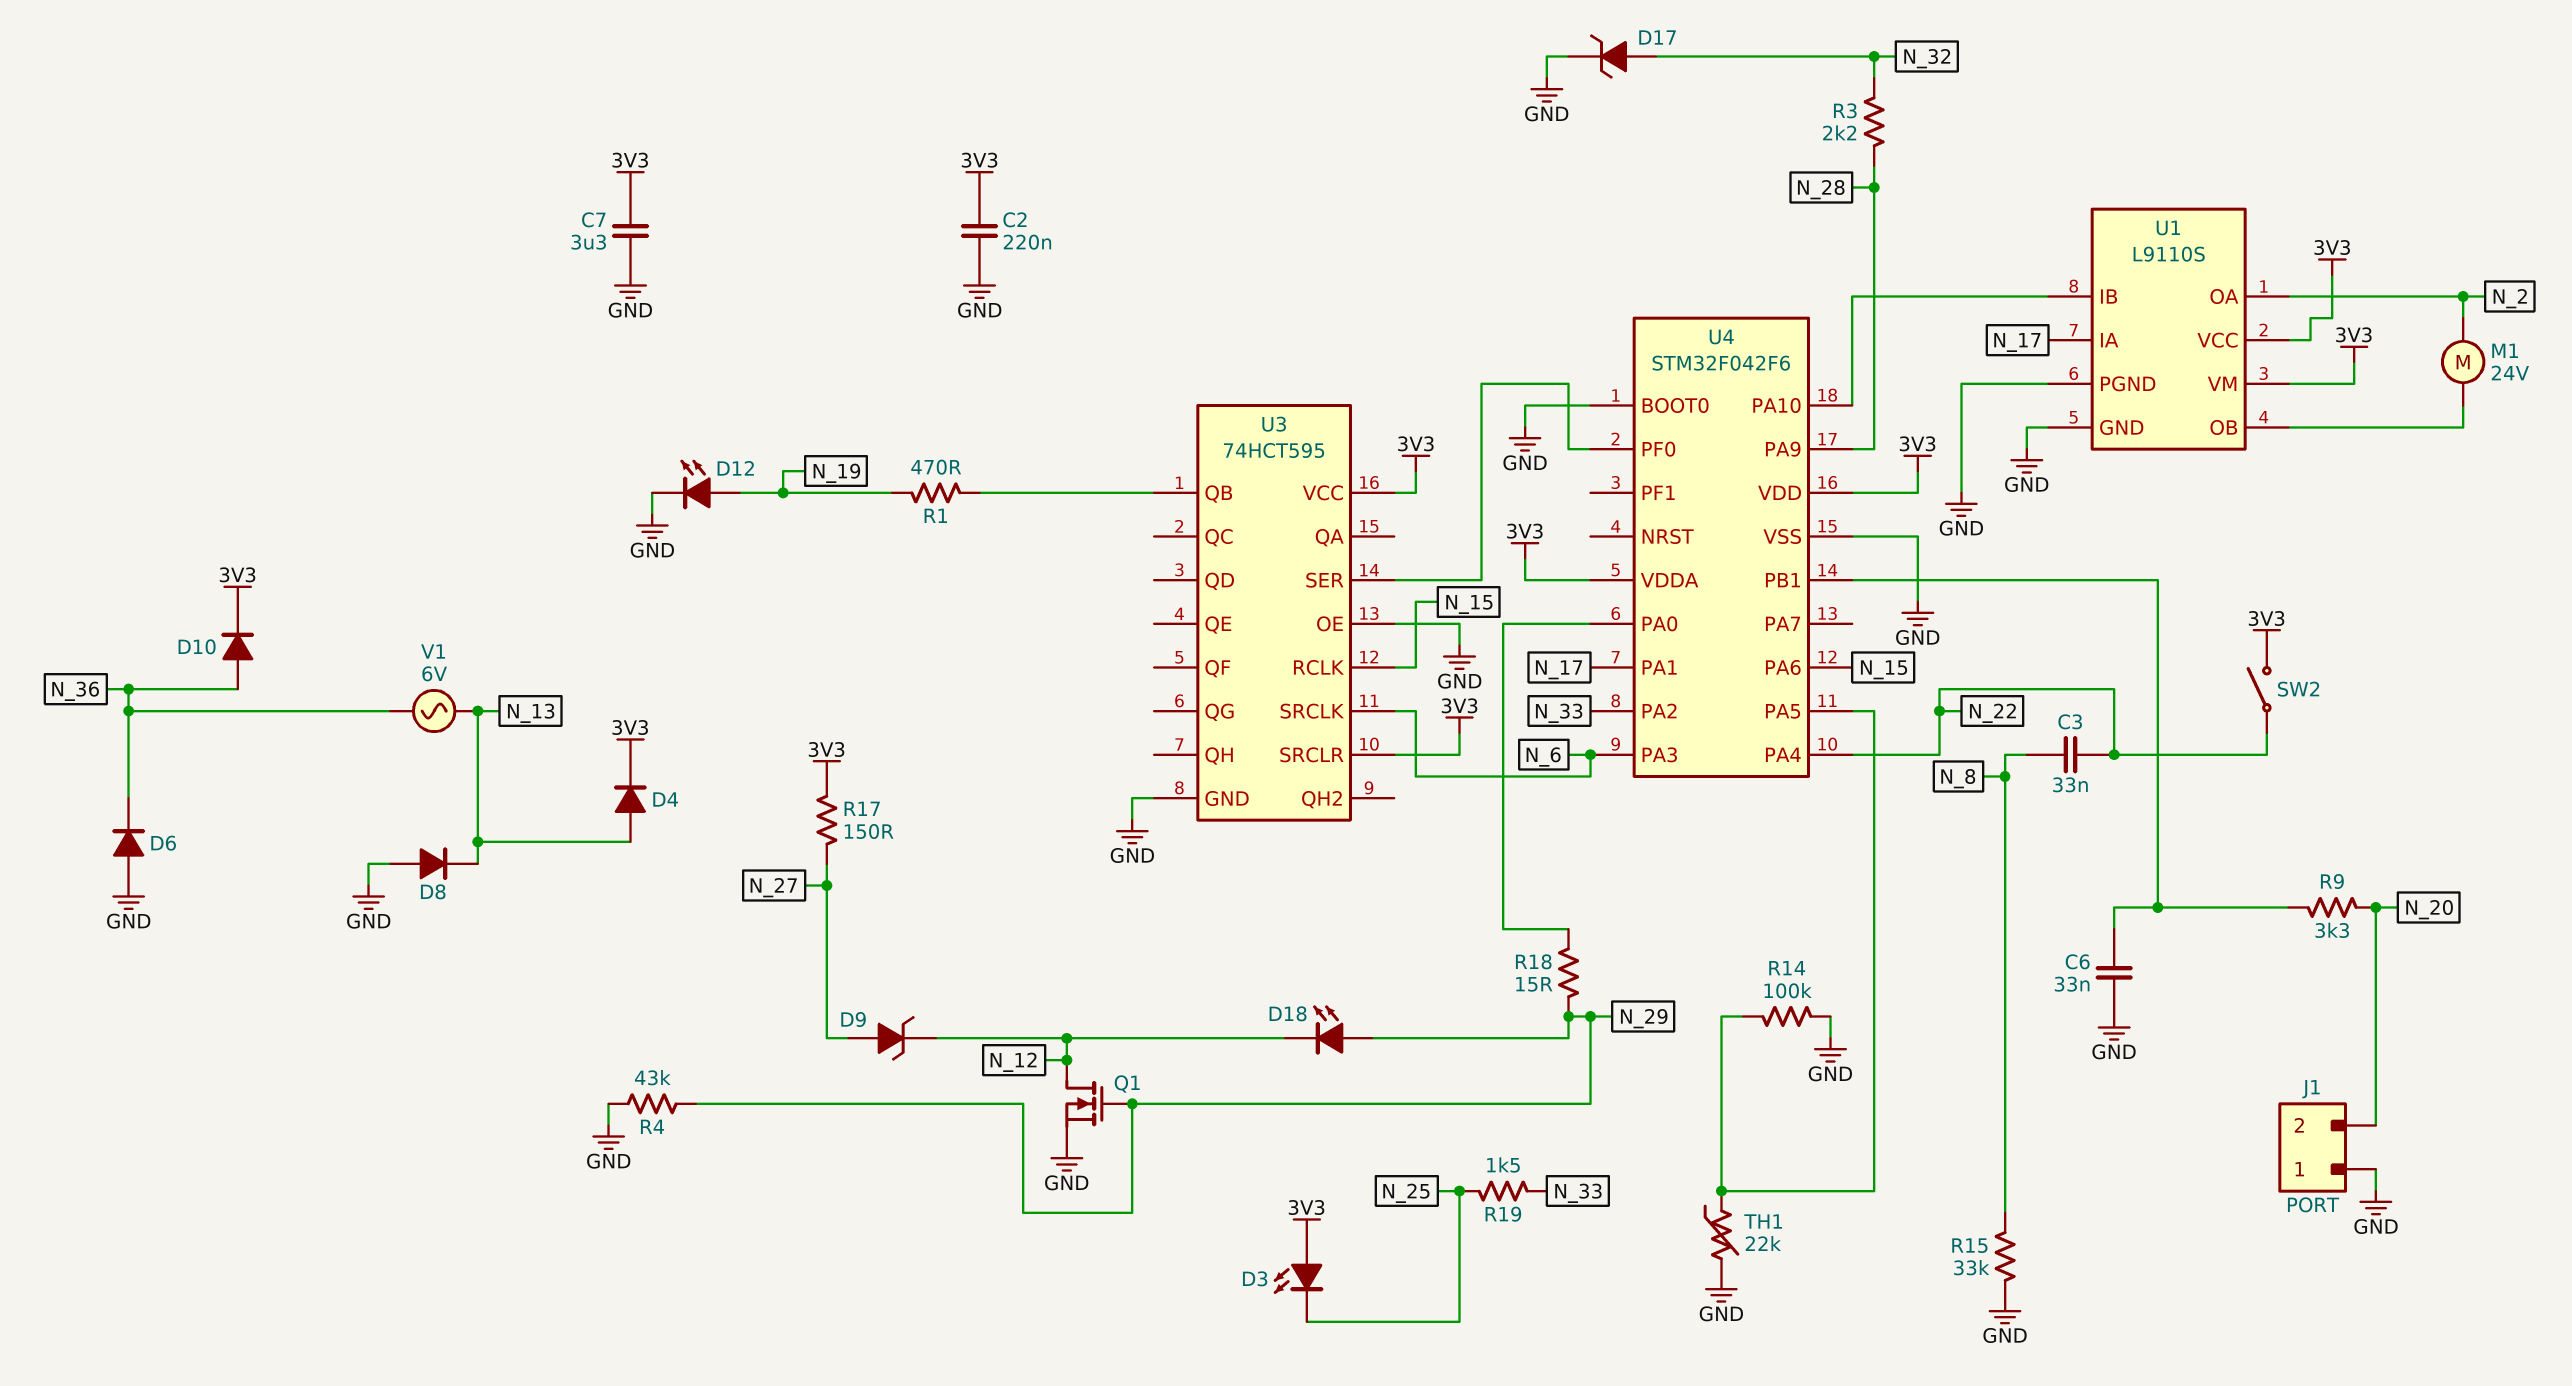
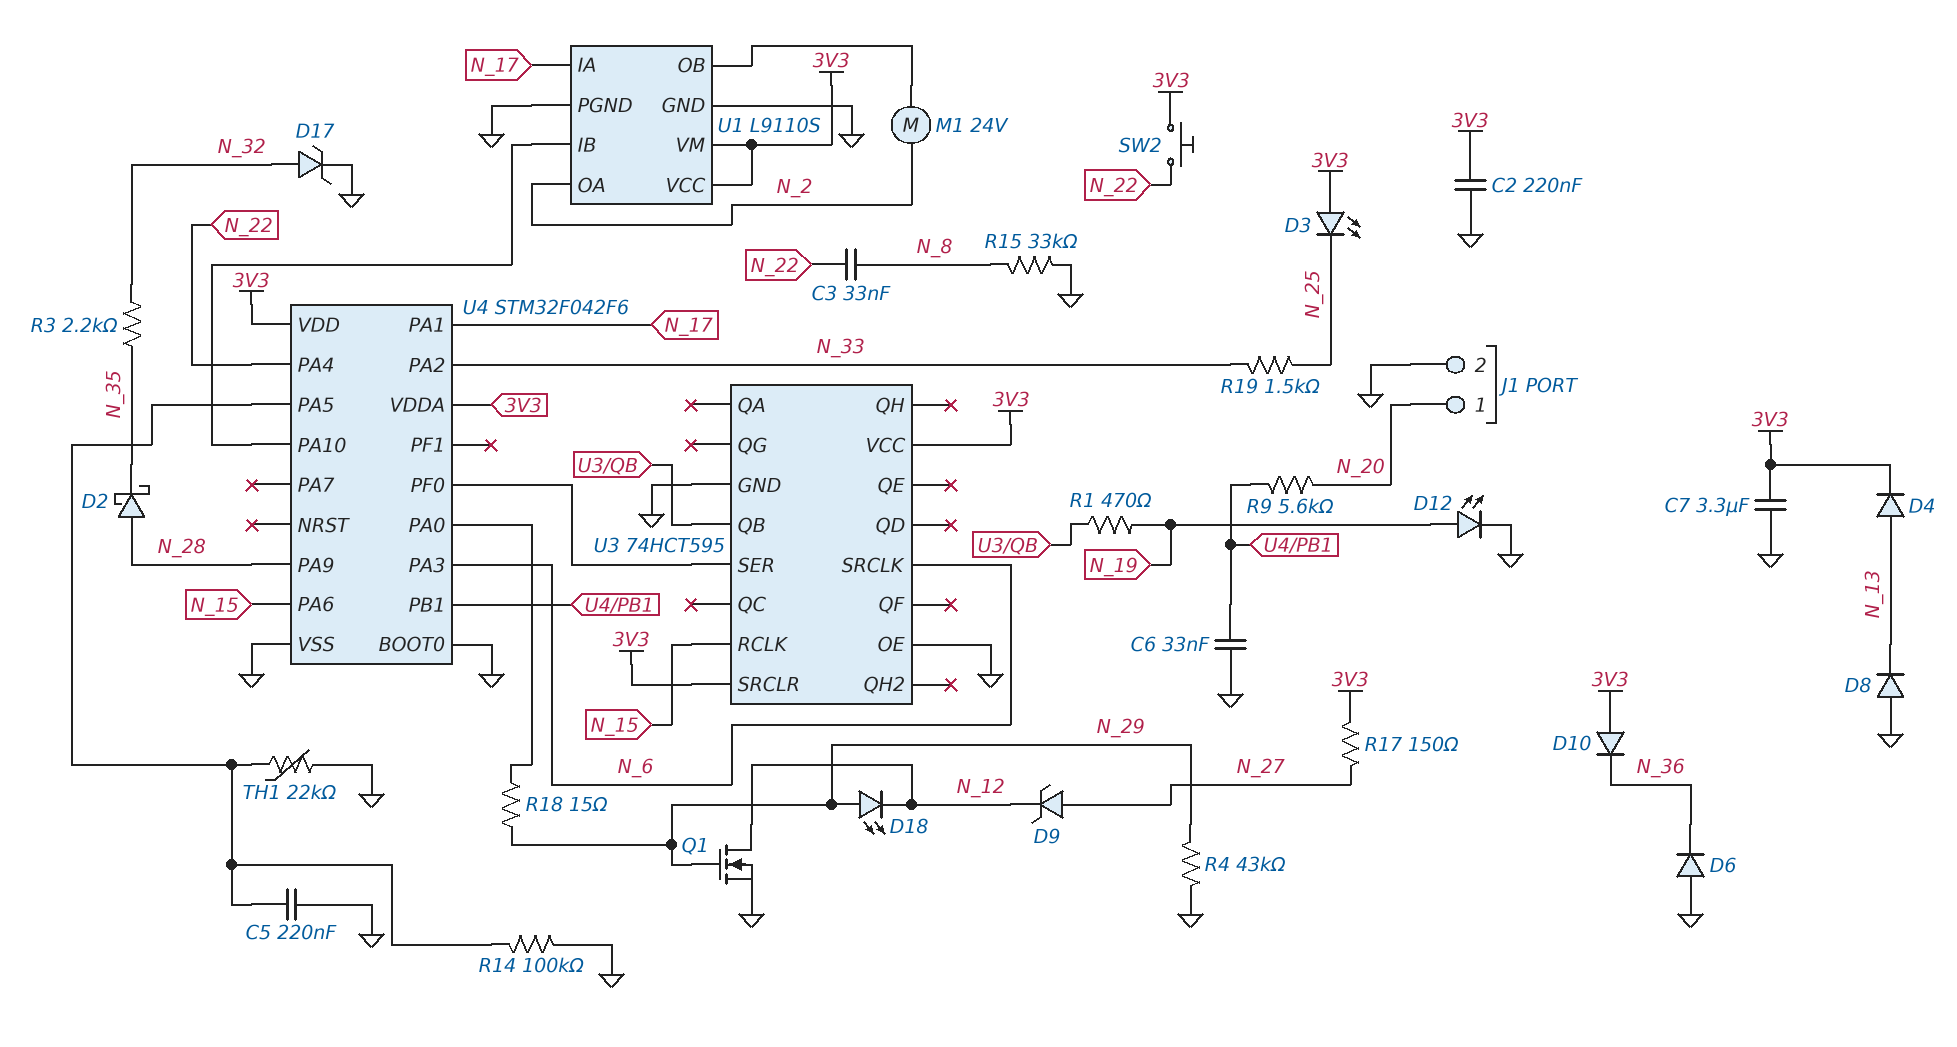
C5: none -> 220nF (GND, U4/PA5)
D2: none -> schottky (A N_28, K N_35)
D10: diode (A N_36, K 3V3) -> diode (A 3V3, K N_36)
J1 pin 1: GND -> N_20
J1 pin 2: N_20 -> GND
R3: 2.2k (N_28, N_32) -> 2.2k (N_32, N_35)
R9: 3.3k (N_20, U4/PB1) -> 5.6k (N_20, U4/PB1)
SW2: switch (3V3, N_22) -> button (3V3, N_22)
V1: AC 6V (N_13, N_36) -> none

